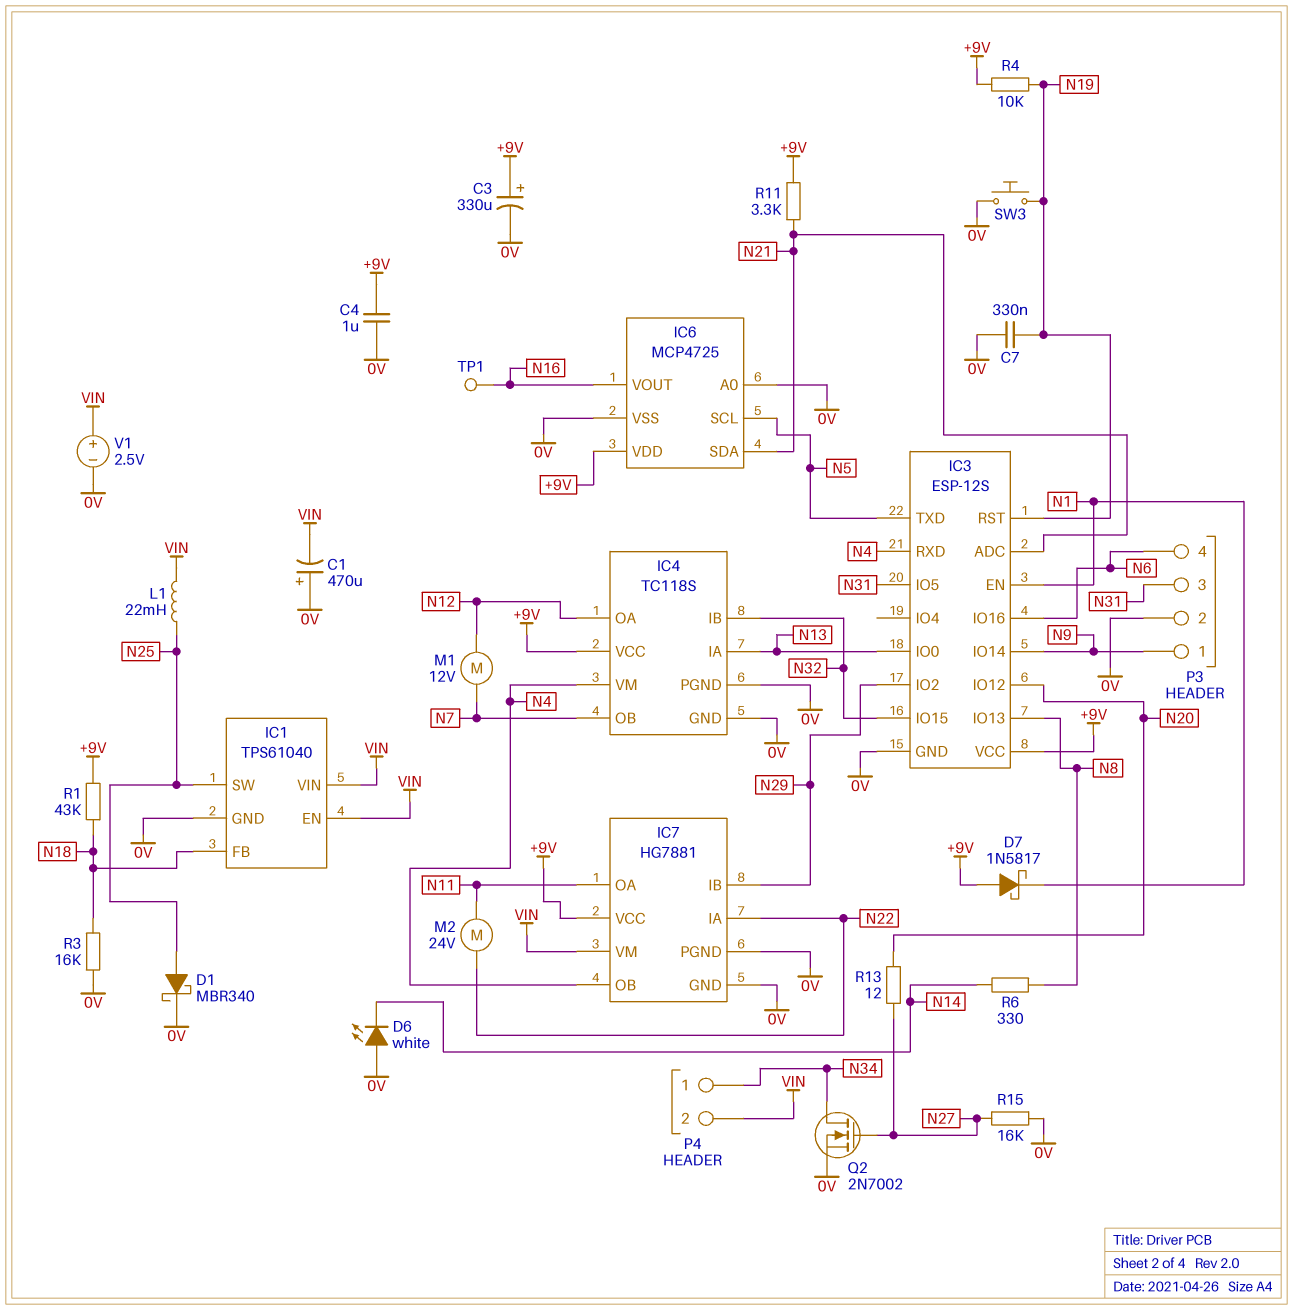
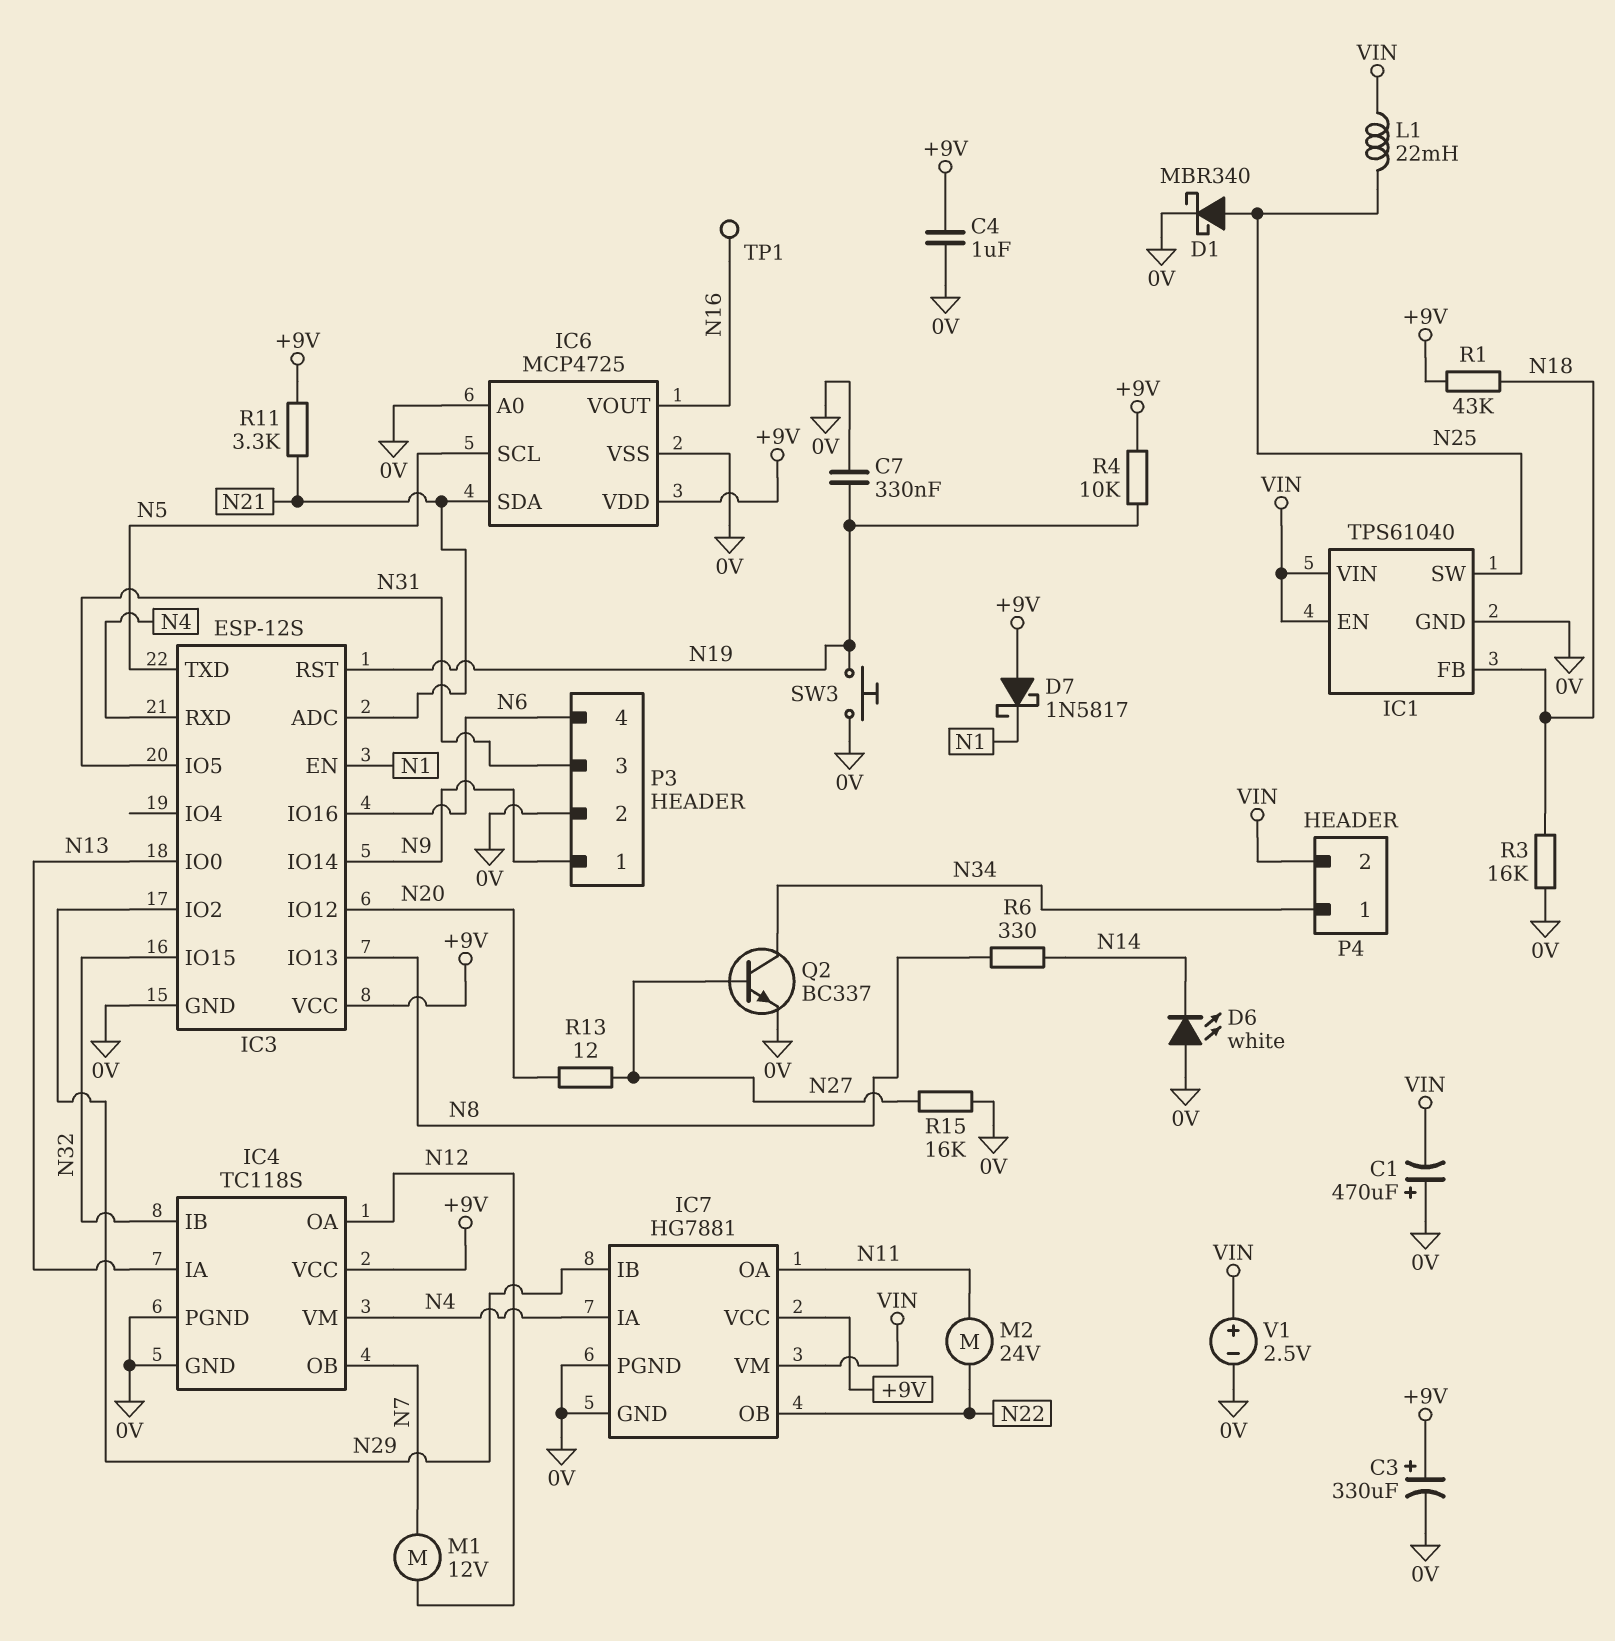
IC7 pin IA: N22 -> N4
IC7 pin OB: N4 -> N22
Q2: NMOS 2N7002 (G N27, D N34, S 0V) -> NPN BC337 (B N27, C N34, E 0V)

